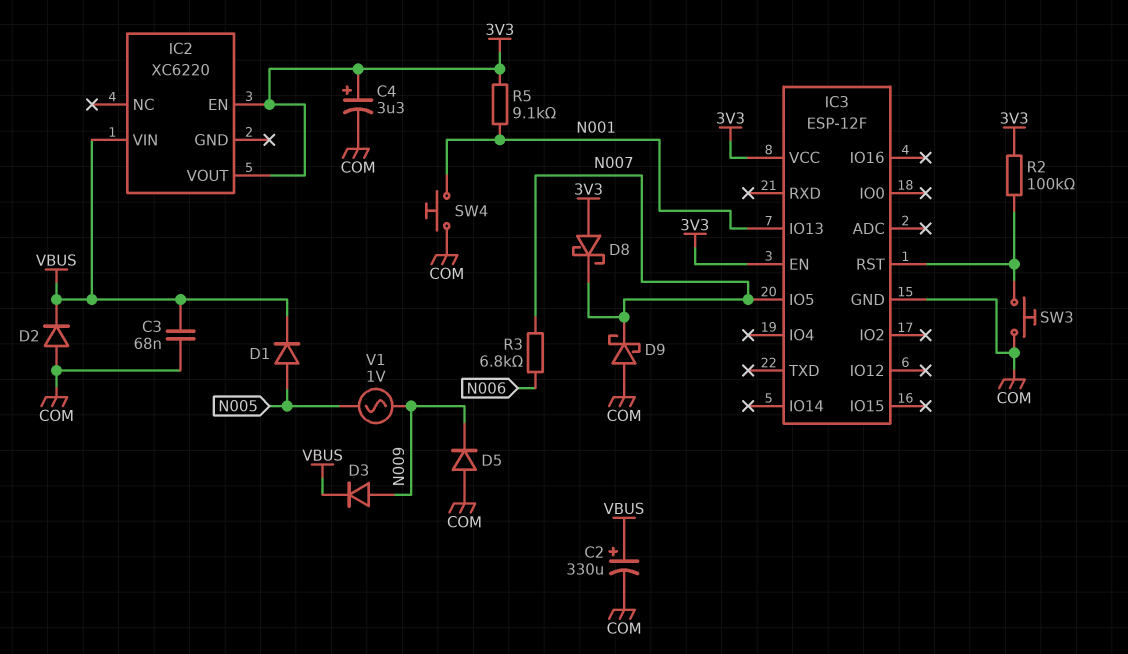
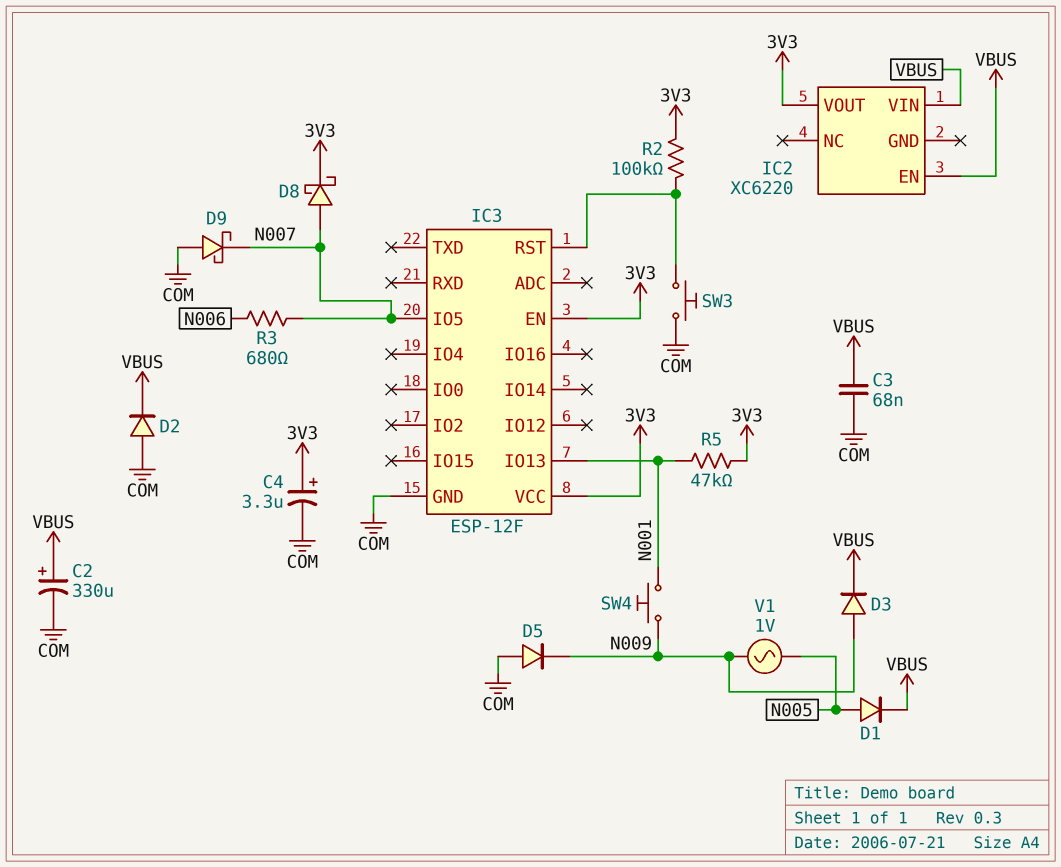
D8: schottky (A 3V3, K N007) -> schottky (A N007, K 3V3)
IC2 pin EN: 3V3 -> VBUS
R3: 6.8k (N006, N007) -> 680 (N006, N007)
R5: 9.1k (3V3, N001) -> 47k (3V3, N001)
SW4: button (COM, N001) -> button (N001, N009)

